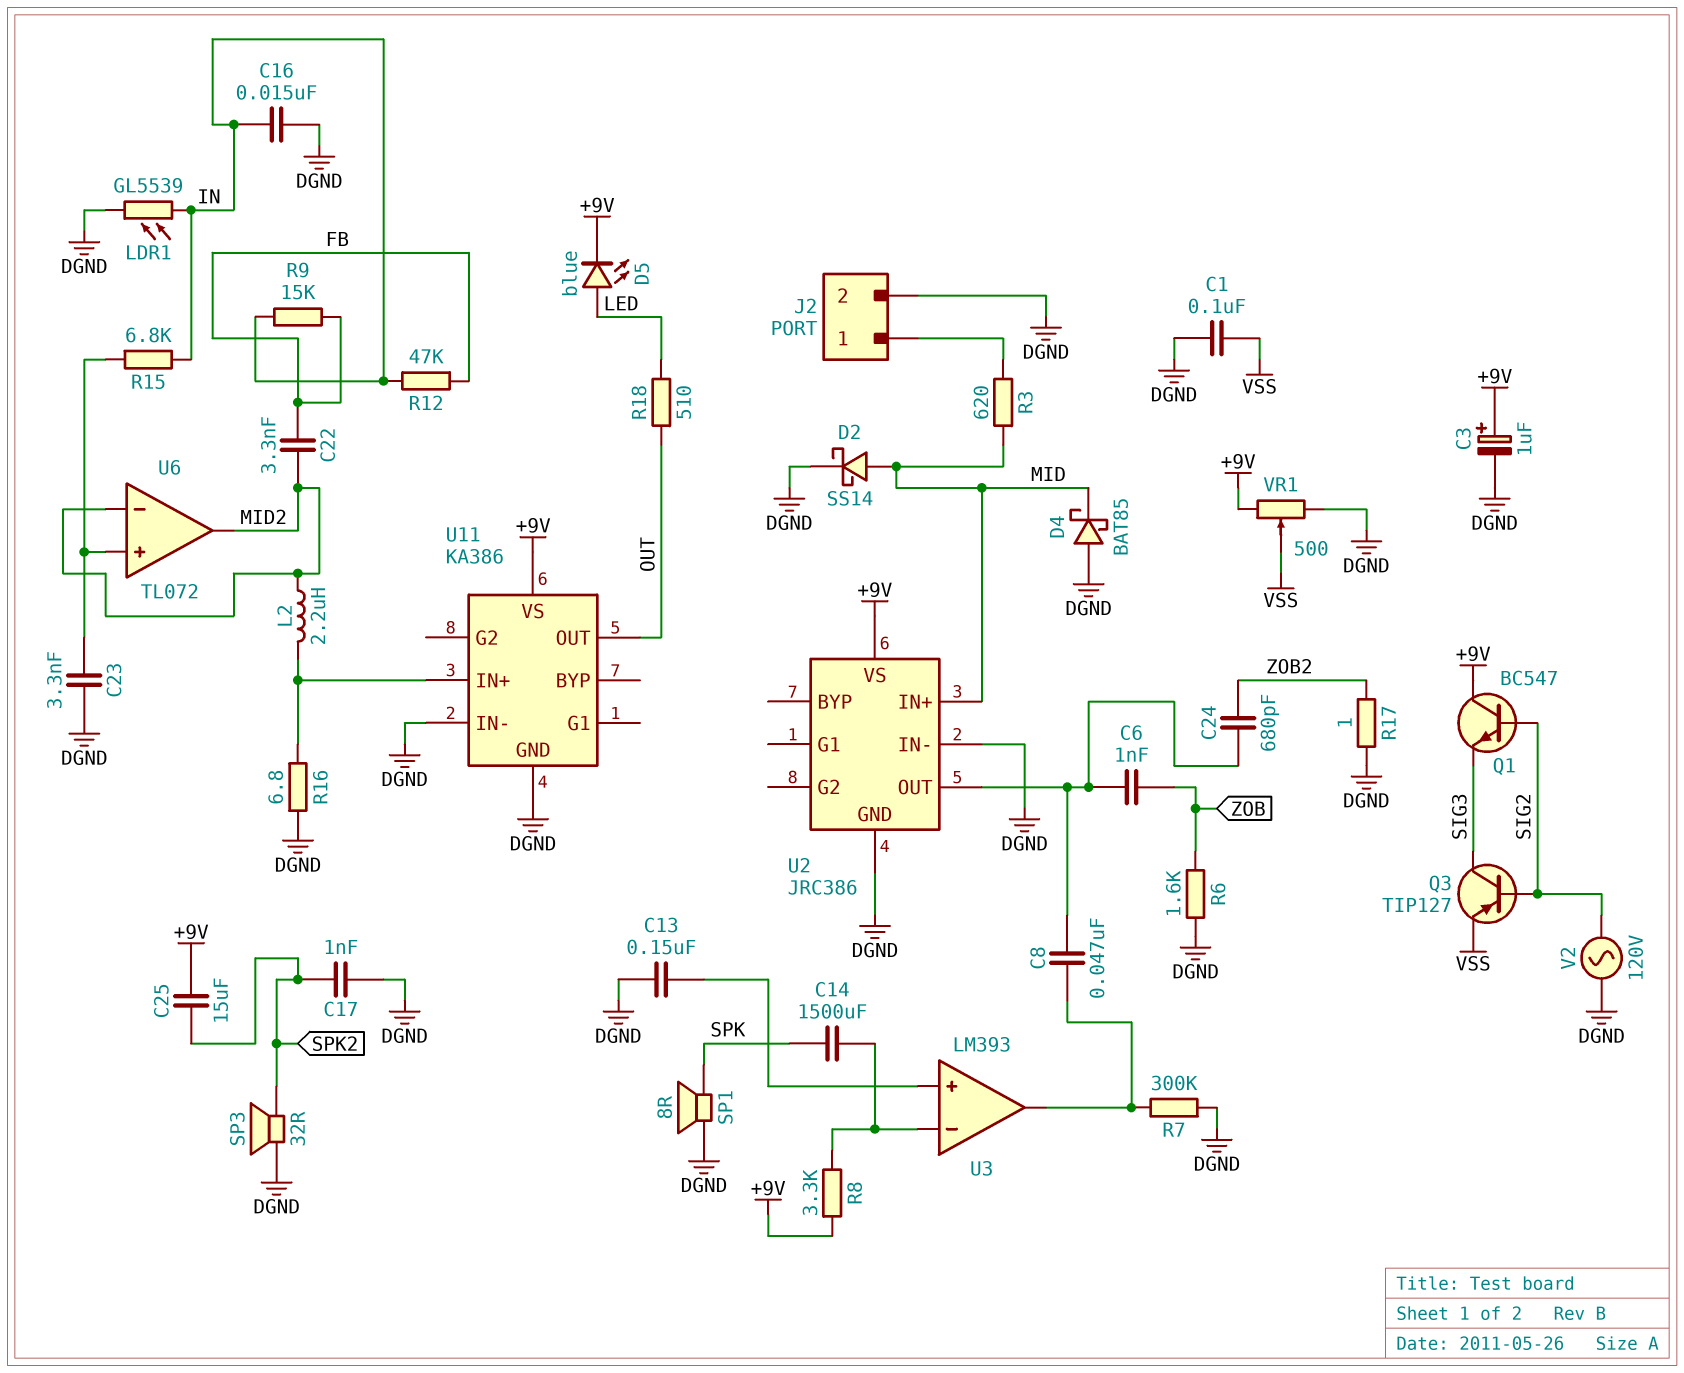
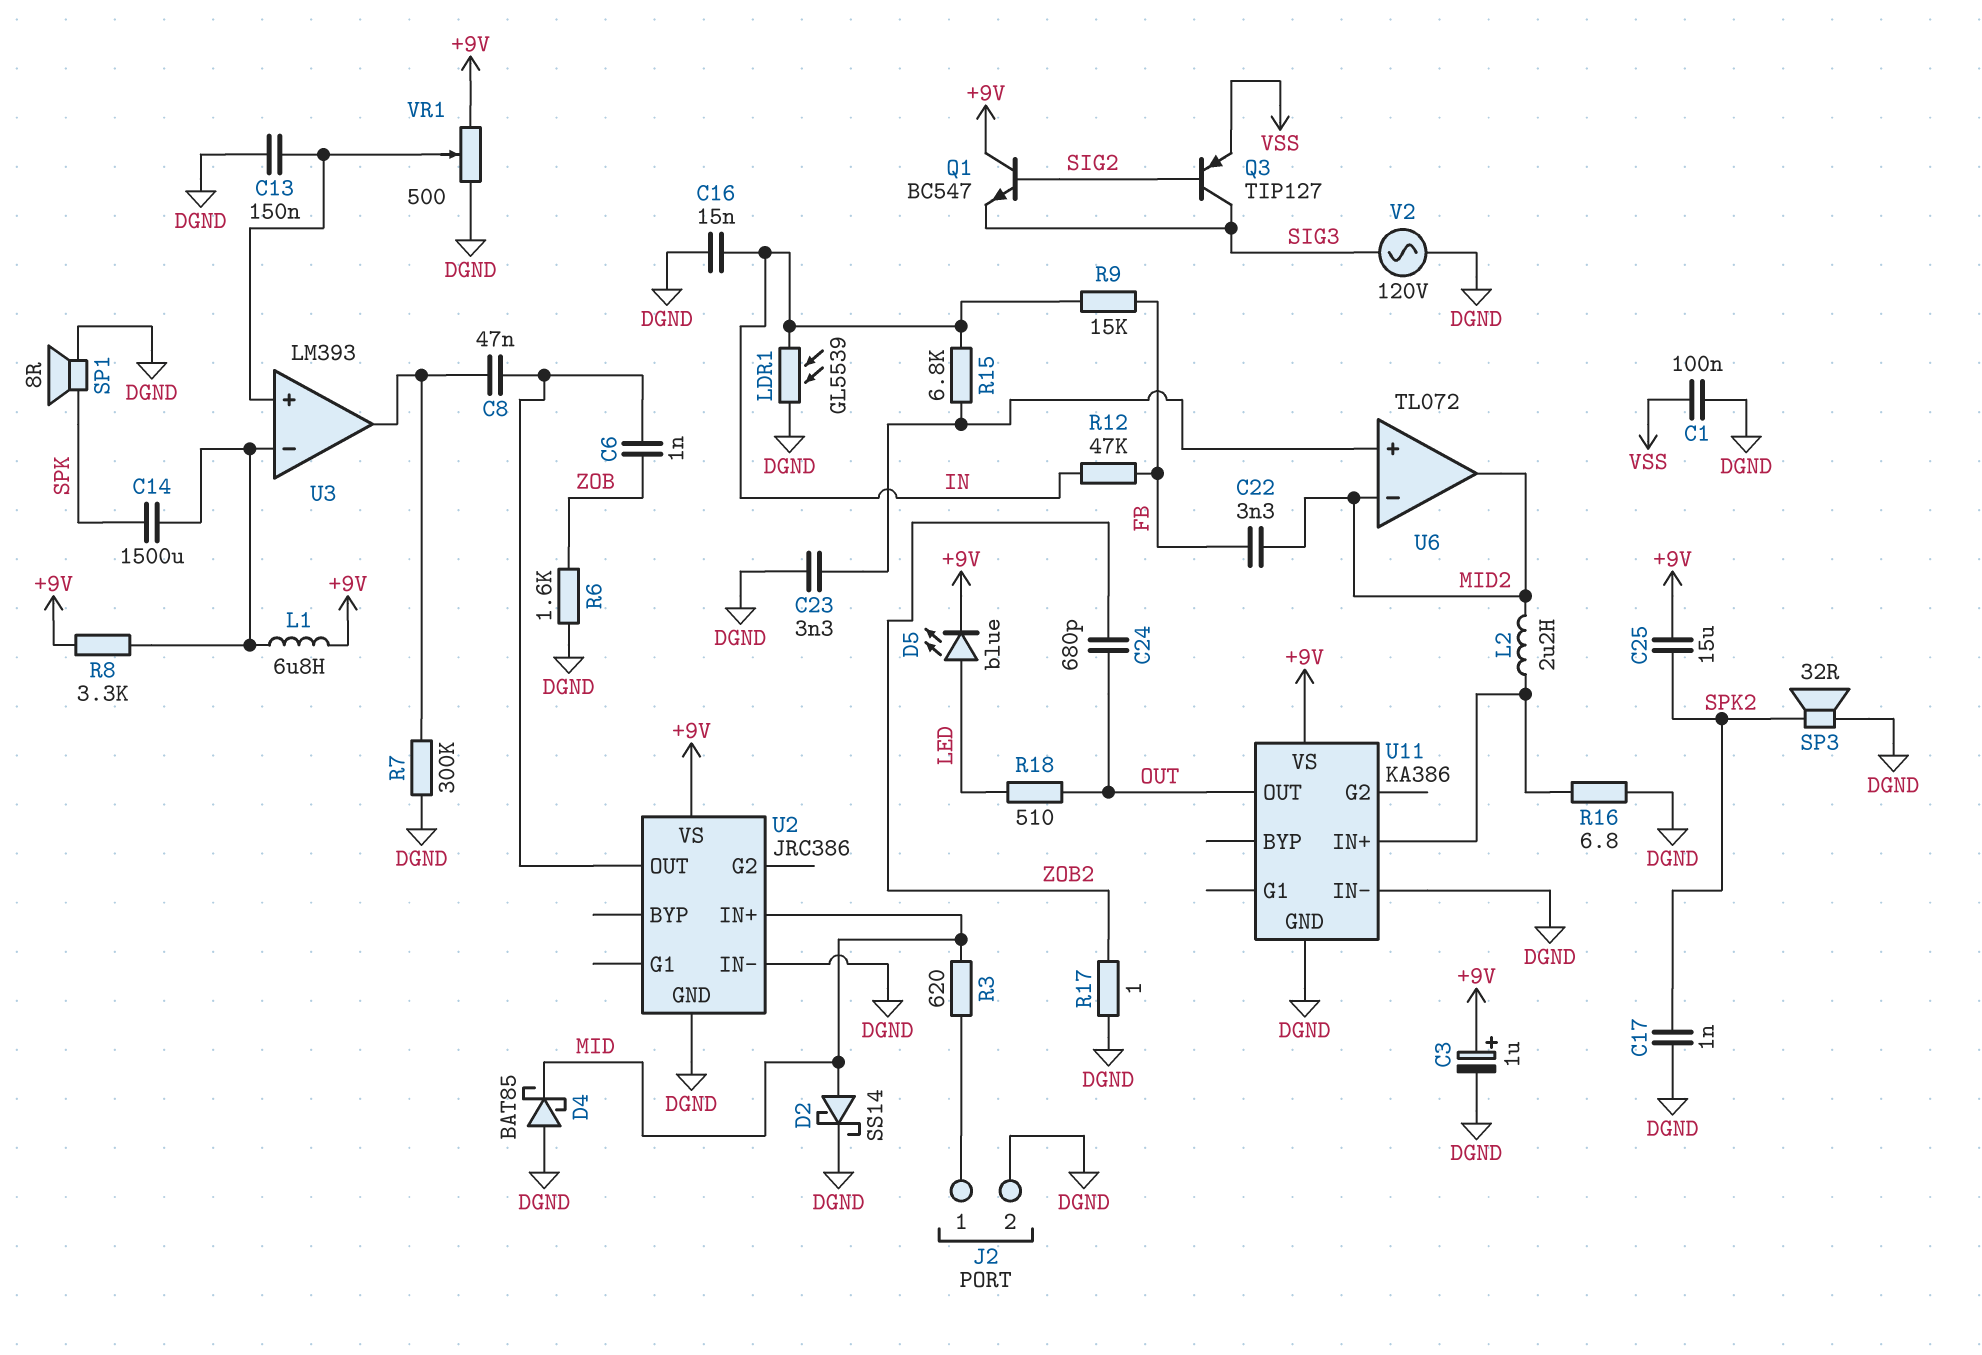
C24: 680pF (U2/OUT, ZOB2) -> 680pF (OUT, ZOB2)
L1: none -> 6.8uH (+9V, U3/in-)
V2: AC 120V (DGND, SIG2) -> AC 120V (DGND, SIG3)
VR1: 500 (+9V, DGND, wiper VSS) -> 500 (+9V, DGND, wiper U3/in+)

